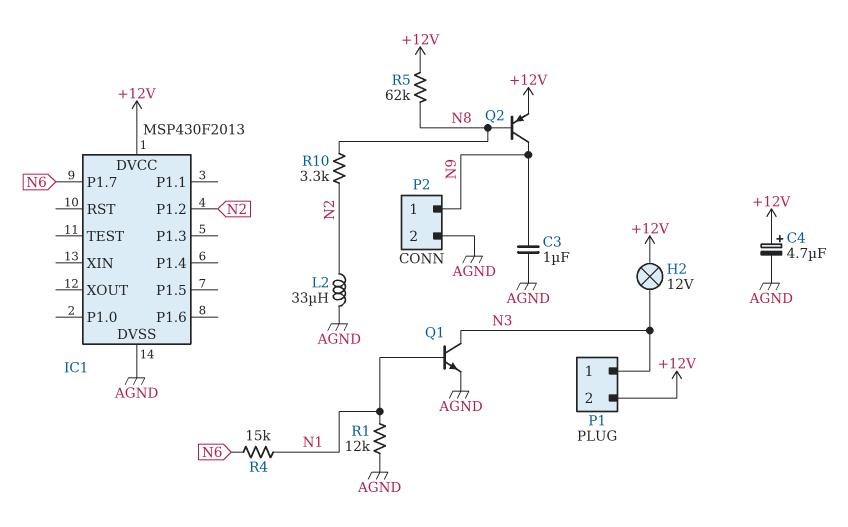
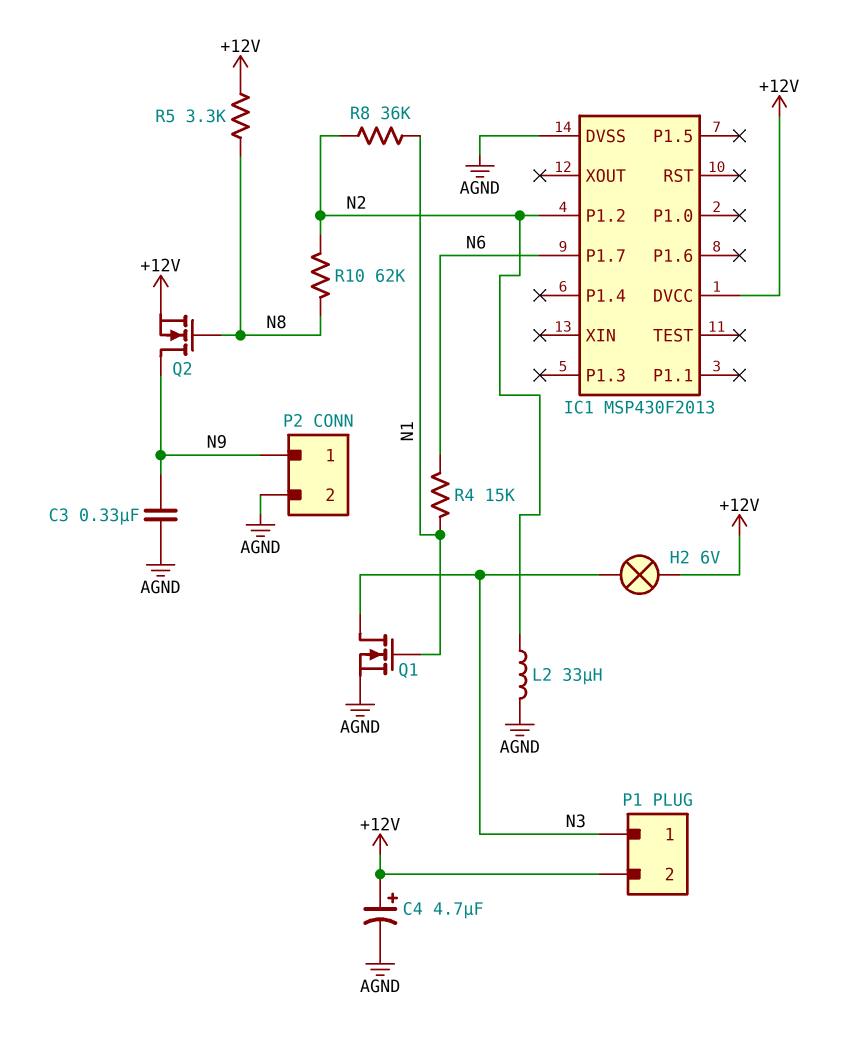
C3: 1uF (AGND, N9) -> 330nF (AGND, N9)
H2: lamp 12V (+12V, N3) -> lamp 6V (+12V, N3)
Q1: NPN (B N1, C N3, E AGND) -> NMOS (G N1, D N3, S AGND)
Q2: PNP (B N8, C N9, E +12V) -> NMOS (G N8, D N9, S +12V)
R1: 12k (AGND, N1) -> none
R5: 62k (+12V, N8) -> 3.3k (+12V, N8)
R8: none -> 36k (N1, N2)
R10: 3.3k (N2, N8) -> 62k (N2, N8)

